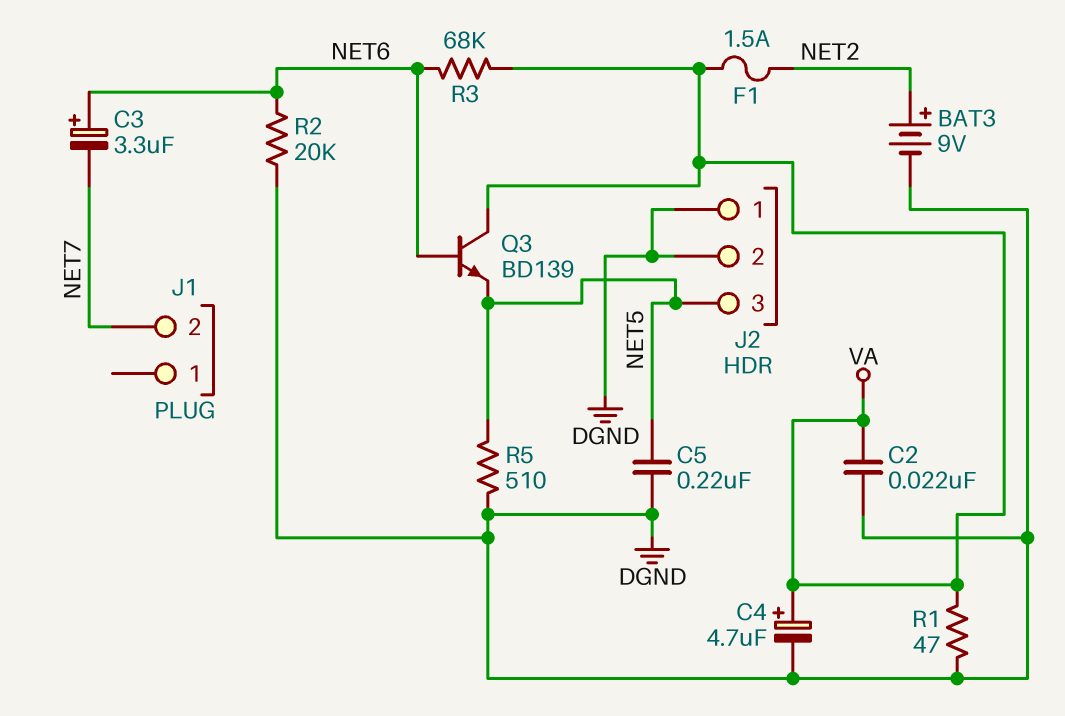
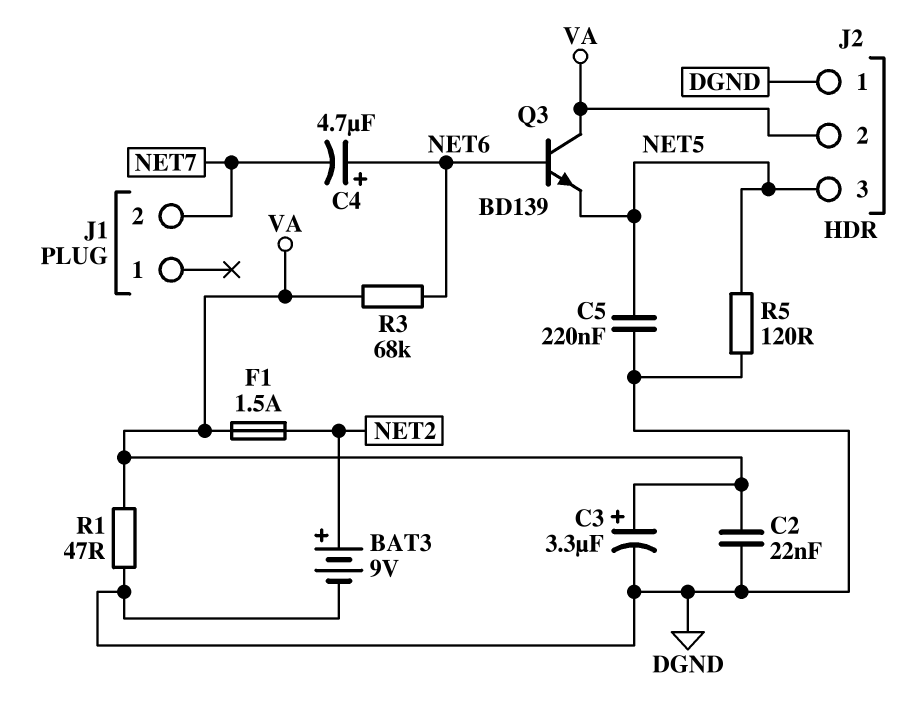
C3: 3.3uF (plus NET6, minus NET7) -> 3.3uF (plus VA, minus DGND)
C4: 4.7uF (plus VA, minus DGND) -> 4.7uF (plus NET6, minus NET7)
J2 pin 2: DGND -> VA
R2: 20k (DGND, NET6) -> none
R5: 510 (DGND, NET5) -> 120 (DGND, NET5)

